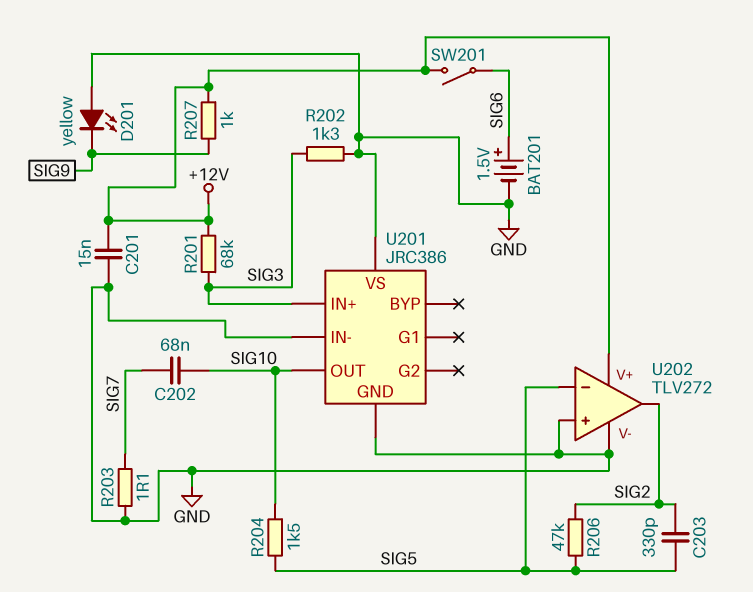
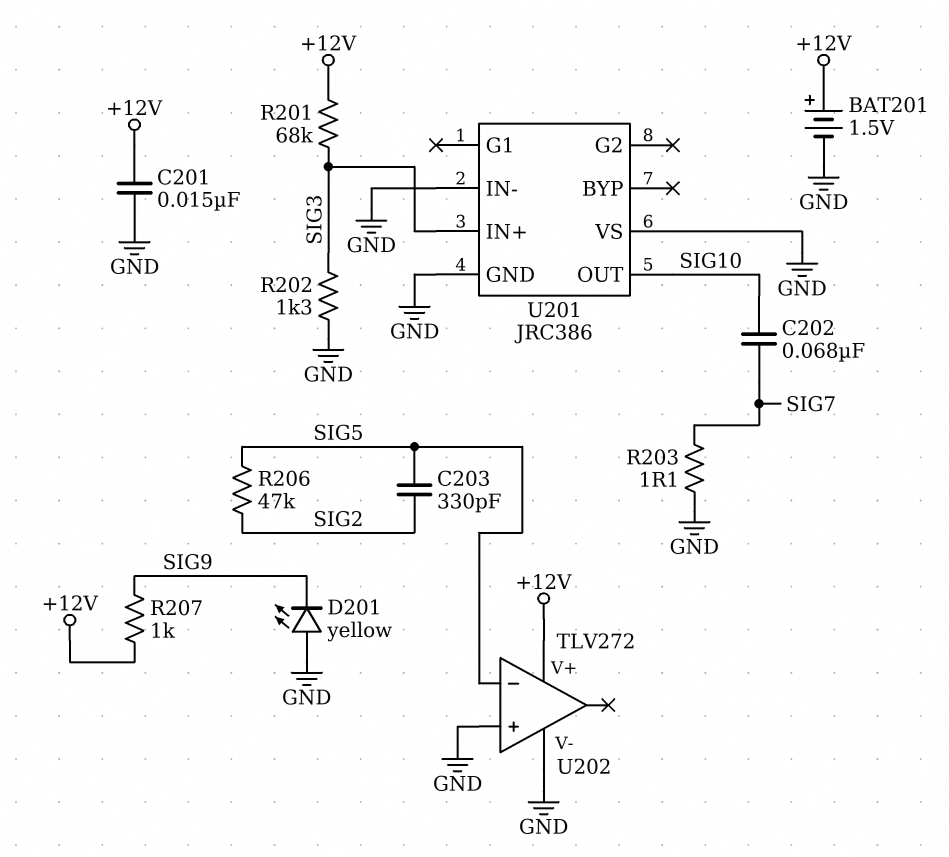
BAT201: 1.5V (plus SIG6, minus GND) -> 1.5V (plus +12V, minus GND)
R204: 1.5k (SIG5, SIG10) -> none
SW201: switch (+12V, SIG6) -> none
U202 pin out: SIG2 -> none

